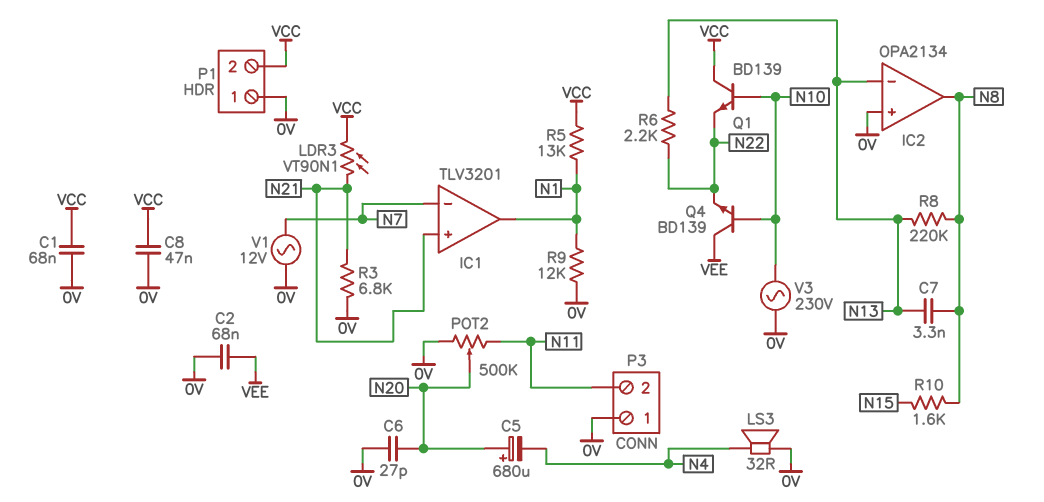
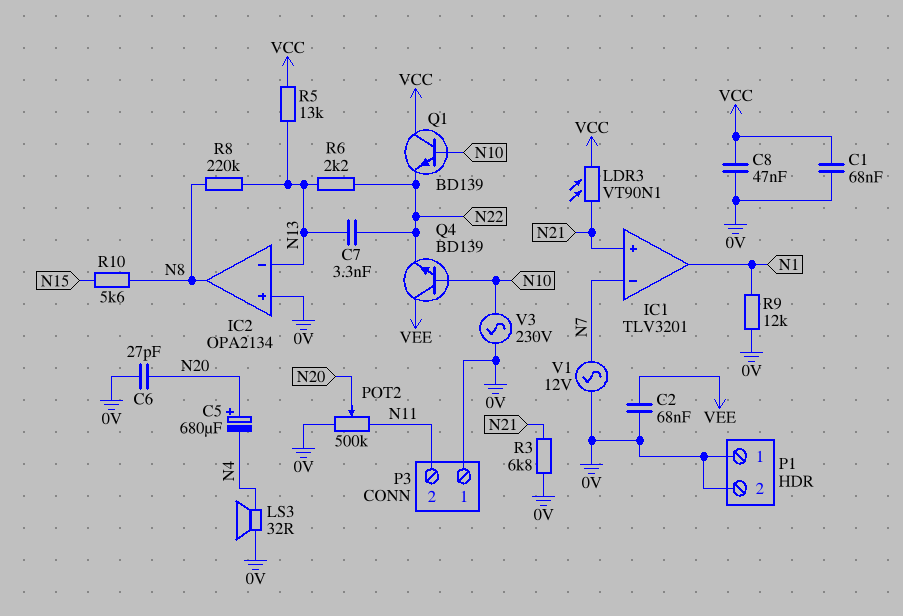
C7: 3.3nF (N8, N13) -> 3.3nF (N13, N22)
P1 pin 2: VCC -> 0V
R5: 13k (N1, VCC) -> 13k (N13, VCC)
R10: 1.6k (N8, N15) -> 5.6k (N8, N15)

